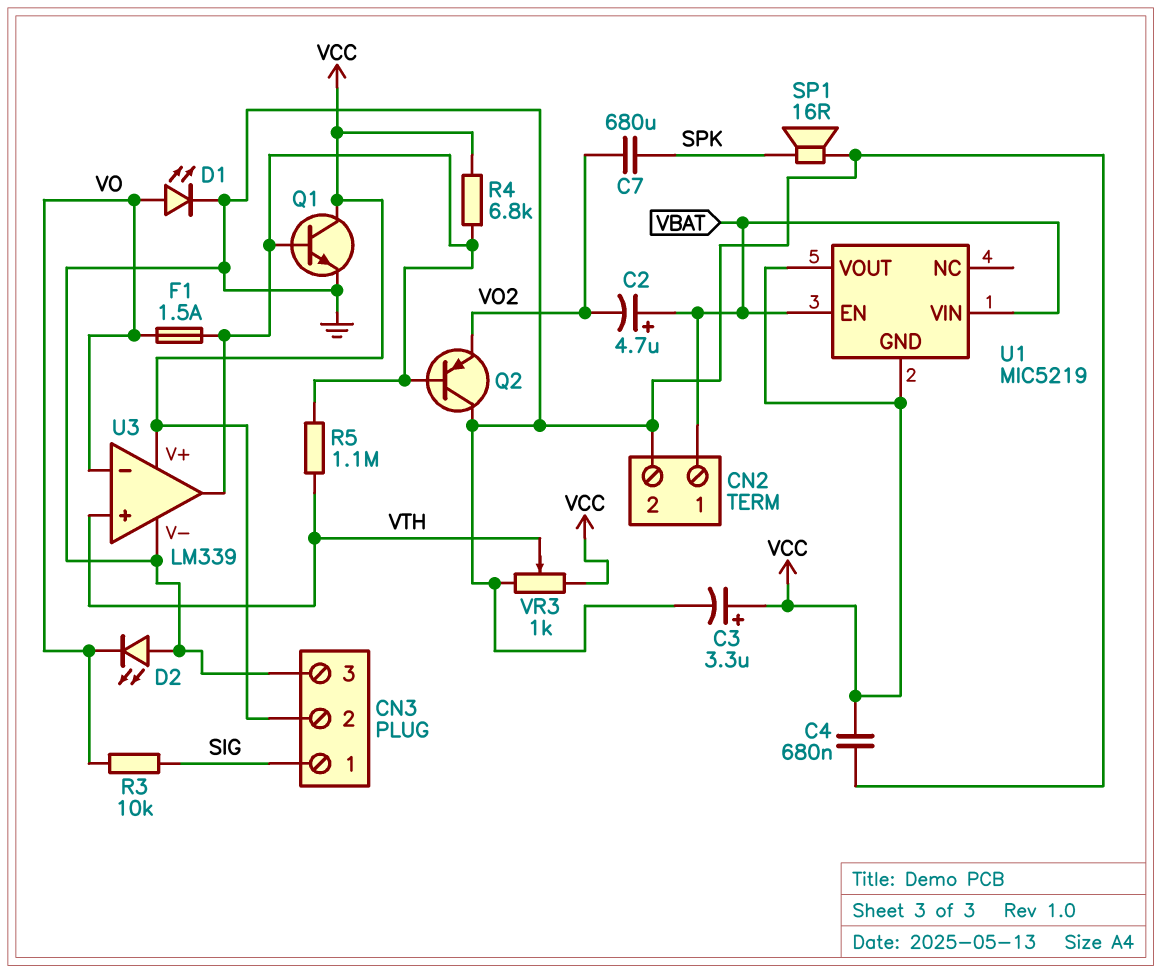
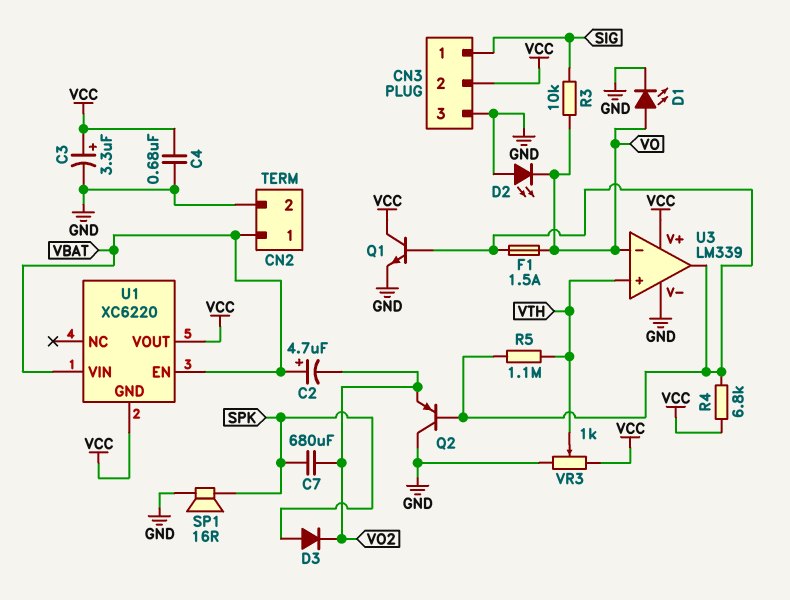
D3: none -> diode (A SPK, K VO2)
U1: MIC5219 -> XC6220

